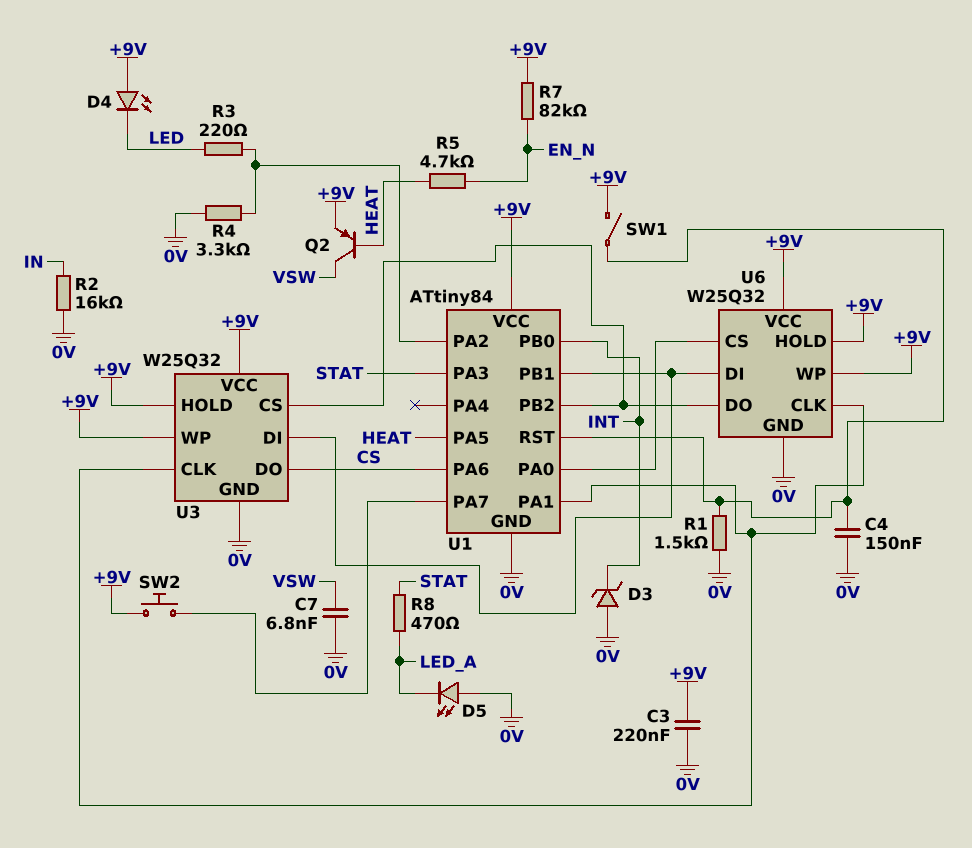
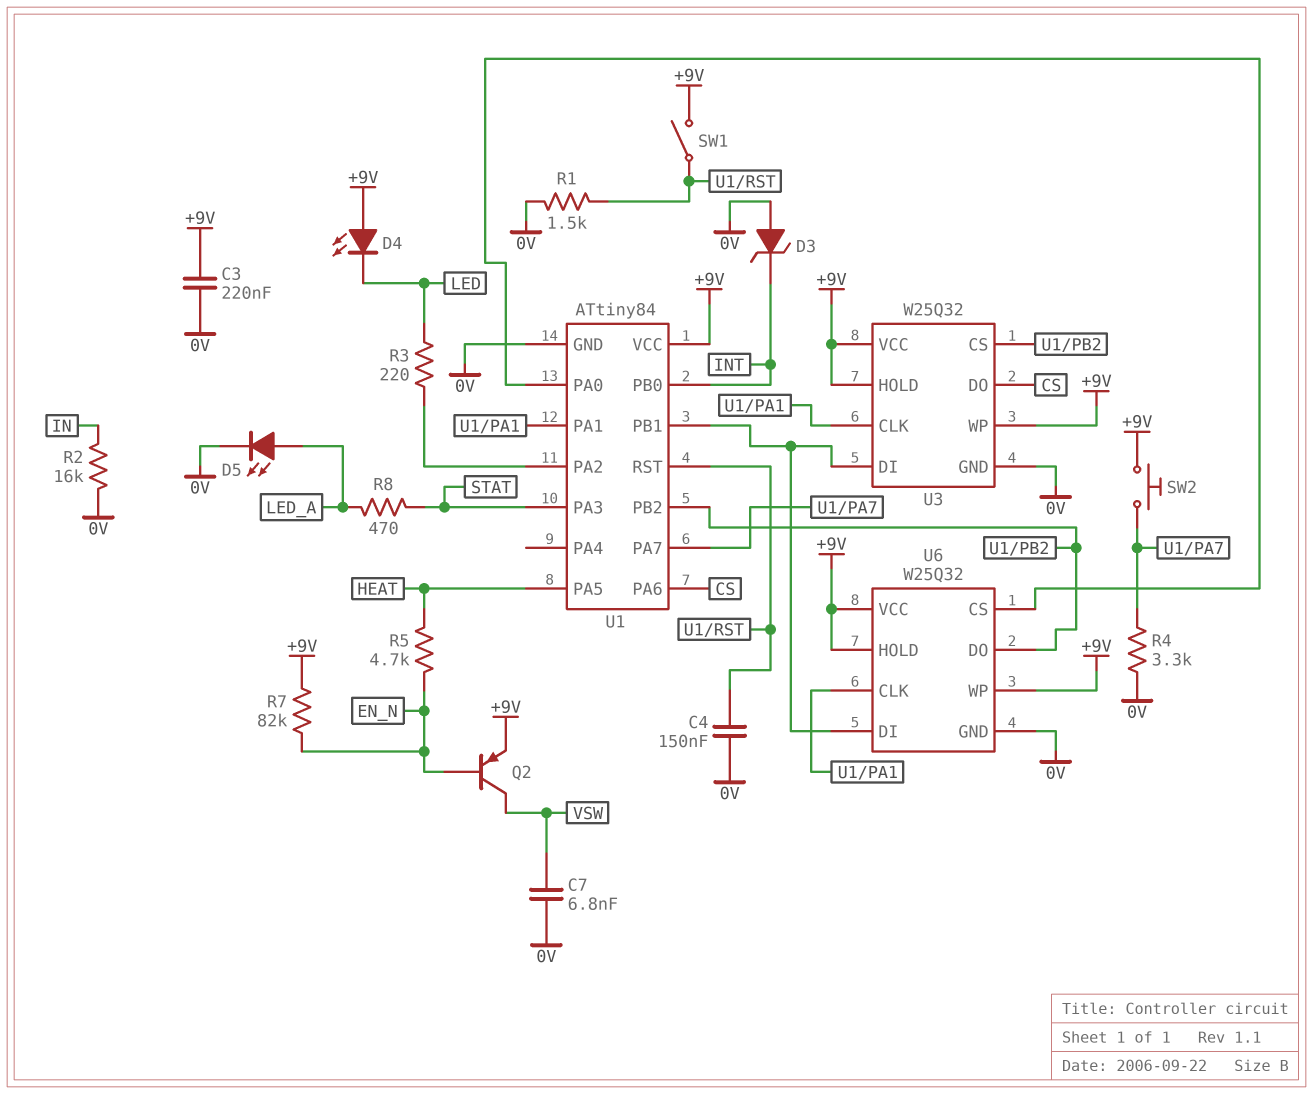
D5: LED (A 0V, K LED_A) -> LED (A LED_A, K 0V)
Q2: PNP (B HEAT, C VSW, E +9V) -> PNP (B EN_N, C VSW, E +9V)
R4: 3.3k (0V, U1/PA2) -> 3.3k (0V, U1/PA7)

